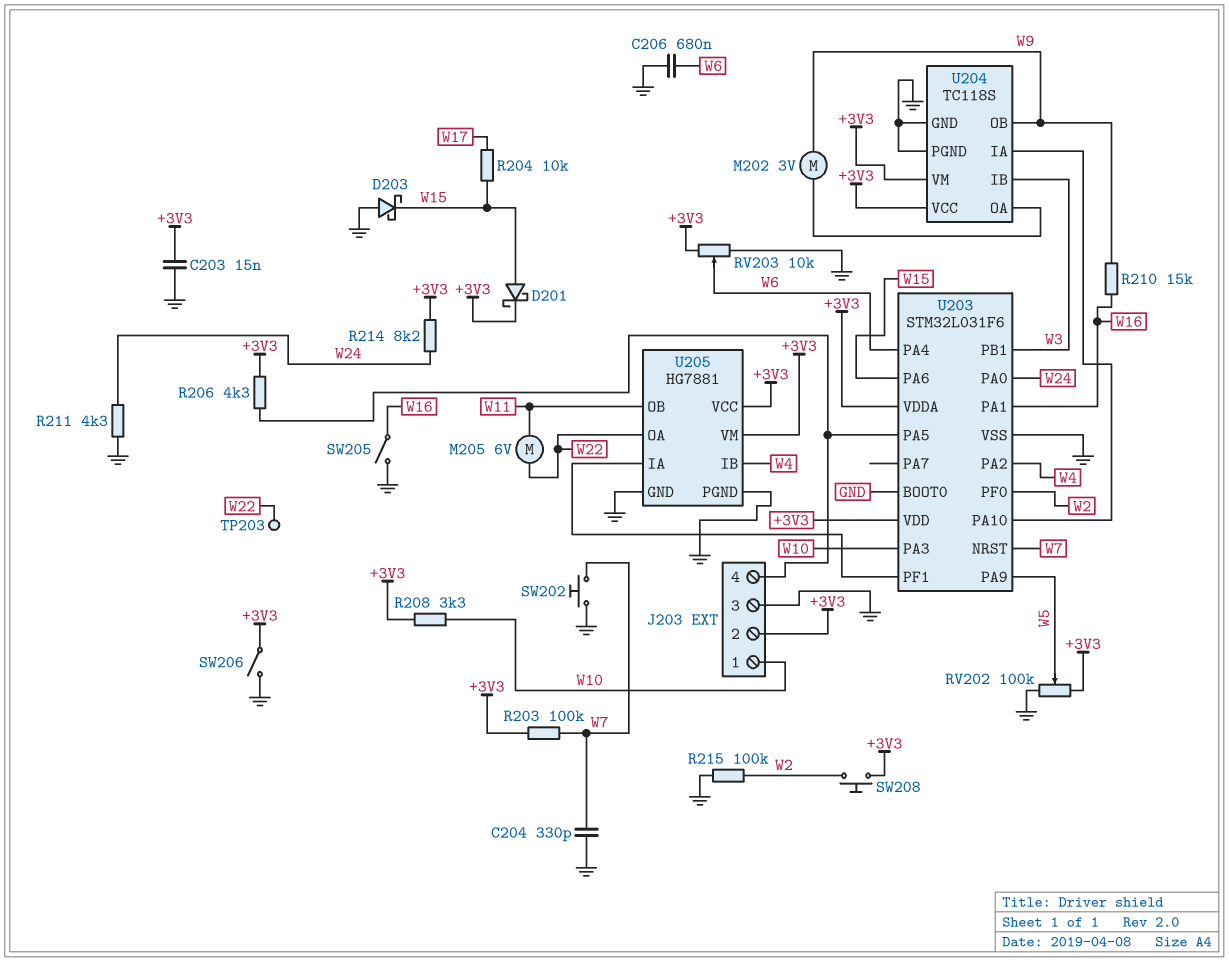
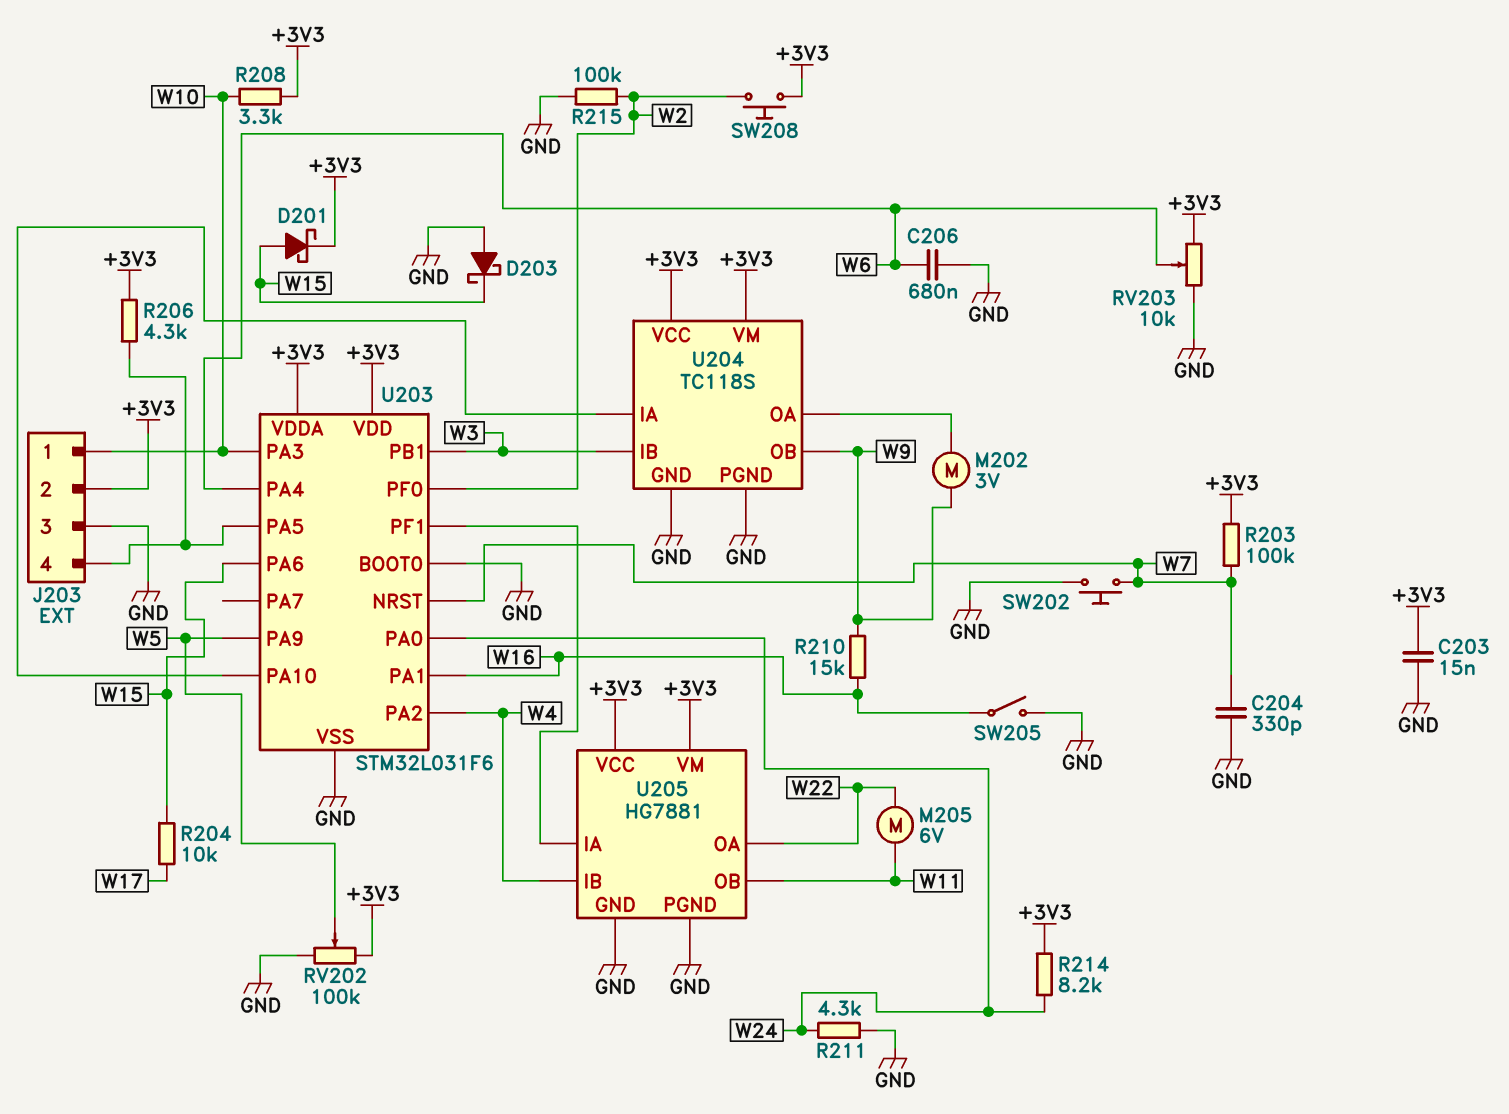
SW206: switch (+3V3, GND) -> none
TP203: test point (W22) -> none

